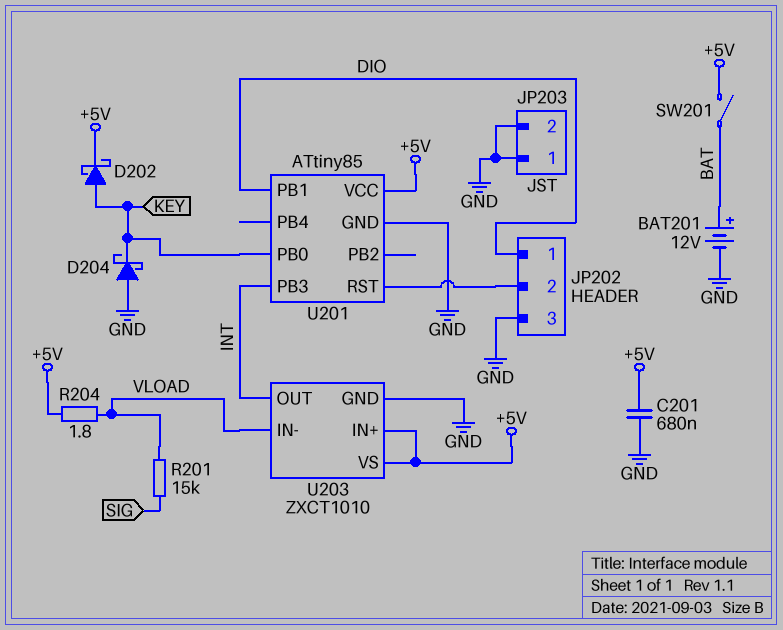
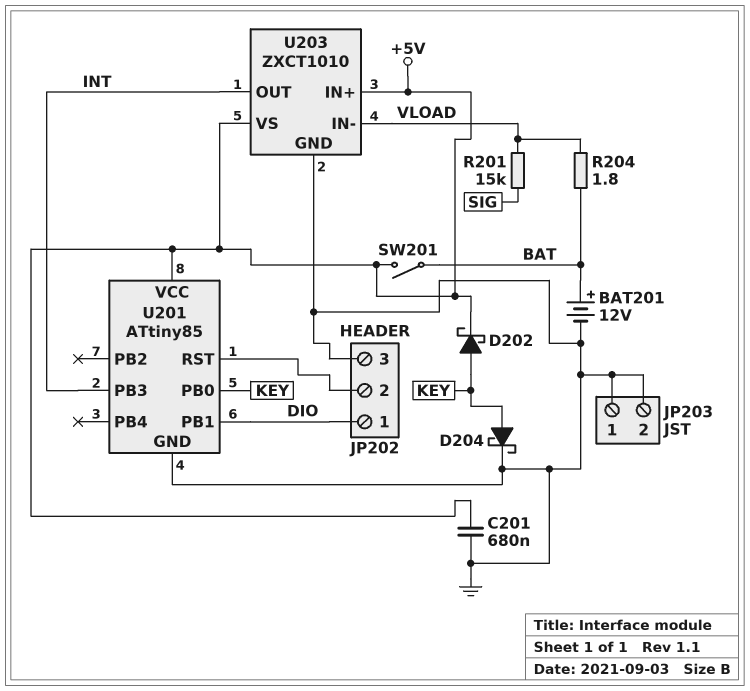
D204: schottky (A GND, K KEY) -> schottky (A KEY, K GND)
R204: 1.8 (+5V, VLOAD) -> 1.8 (BAT, VLOAD)

